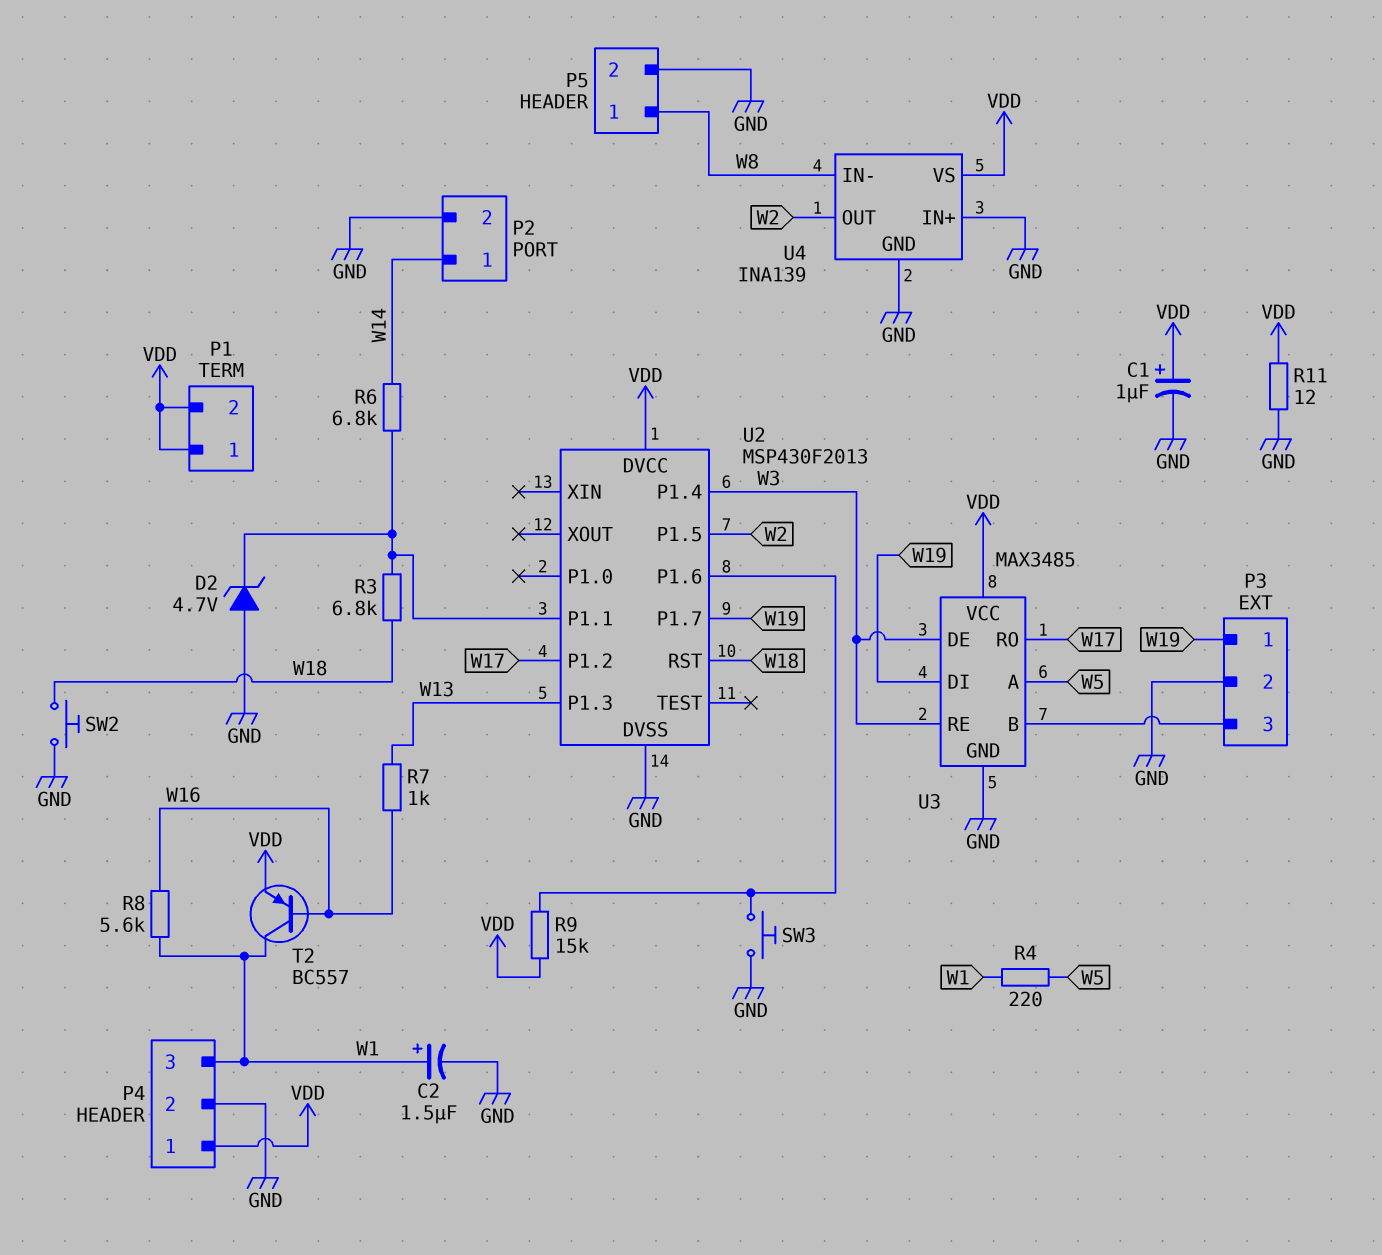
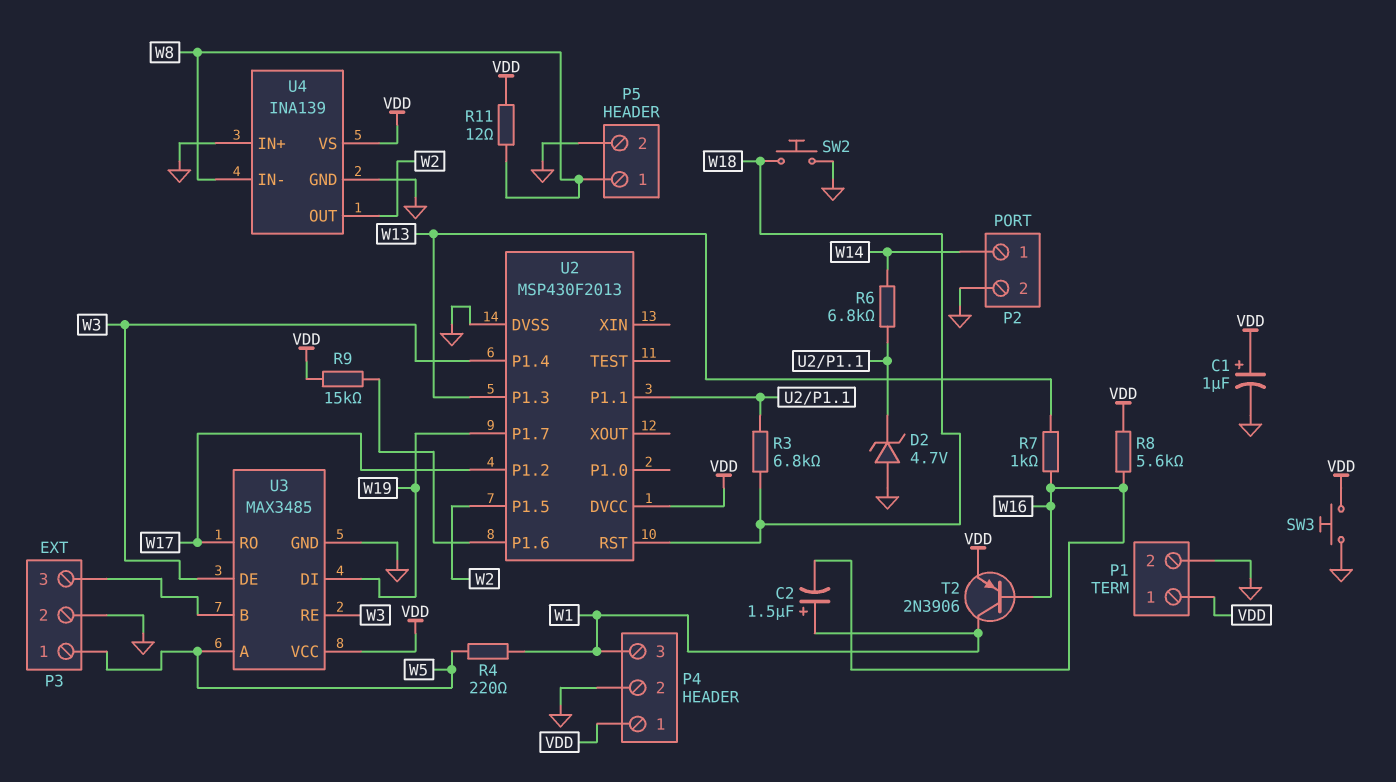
C2: 1.5uF (plus W1, minus GND) -> 1.5uF (plus W1, minus W16)
P1 pin 2: VDD -> GND
P3 pin 1: W19 -> W5
R8: 5.6k (W1, W16) -> 5.6k (VDD, W16)
R11: 12 (GND, VDD) -> 12 (VDD, W8)
SW3: button (GND, U2/P1.6) -> button (GND, VDD)
T2: PNP BC557 (B W16, C W1, E VDD) -> PNP 2N3906 (B W16, C W1, E VDD)

